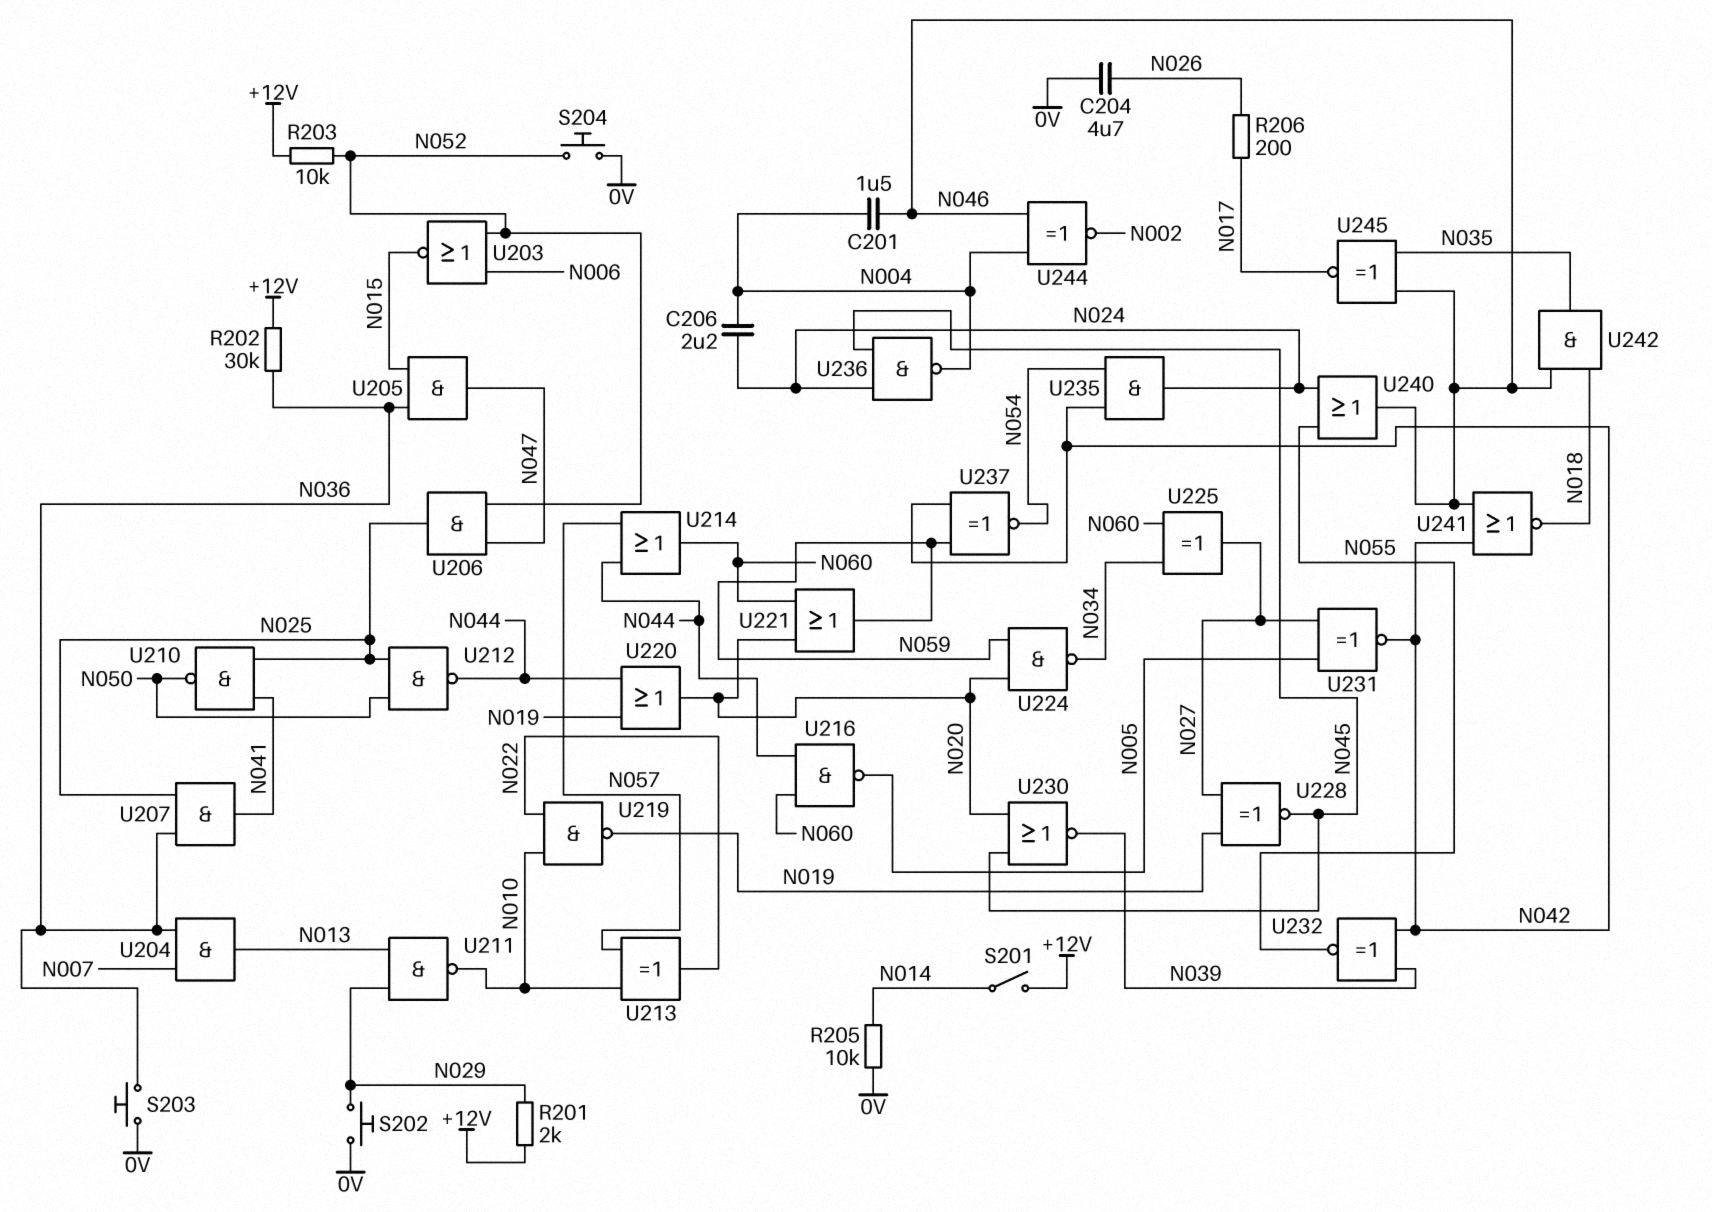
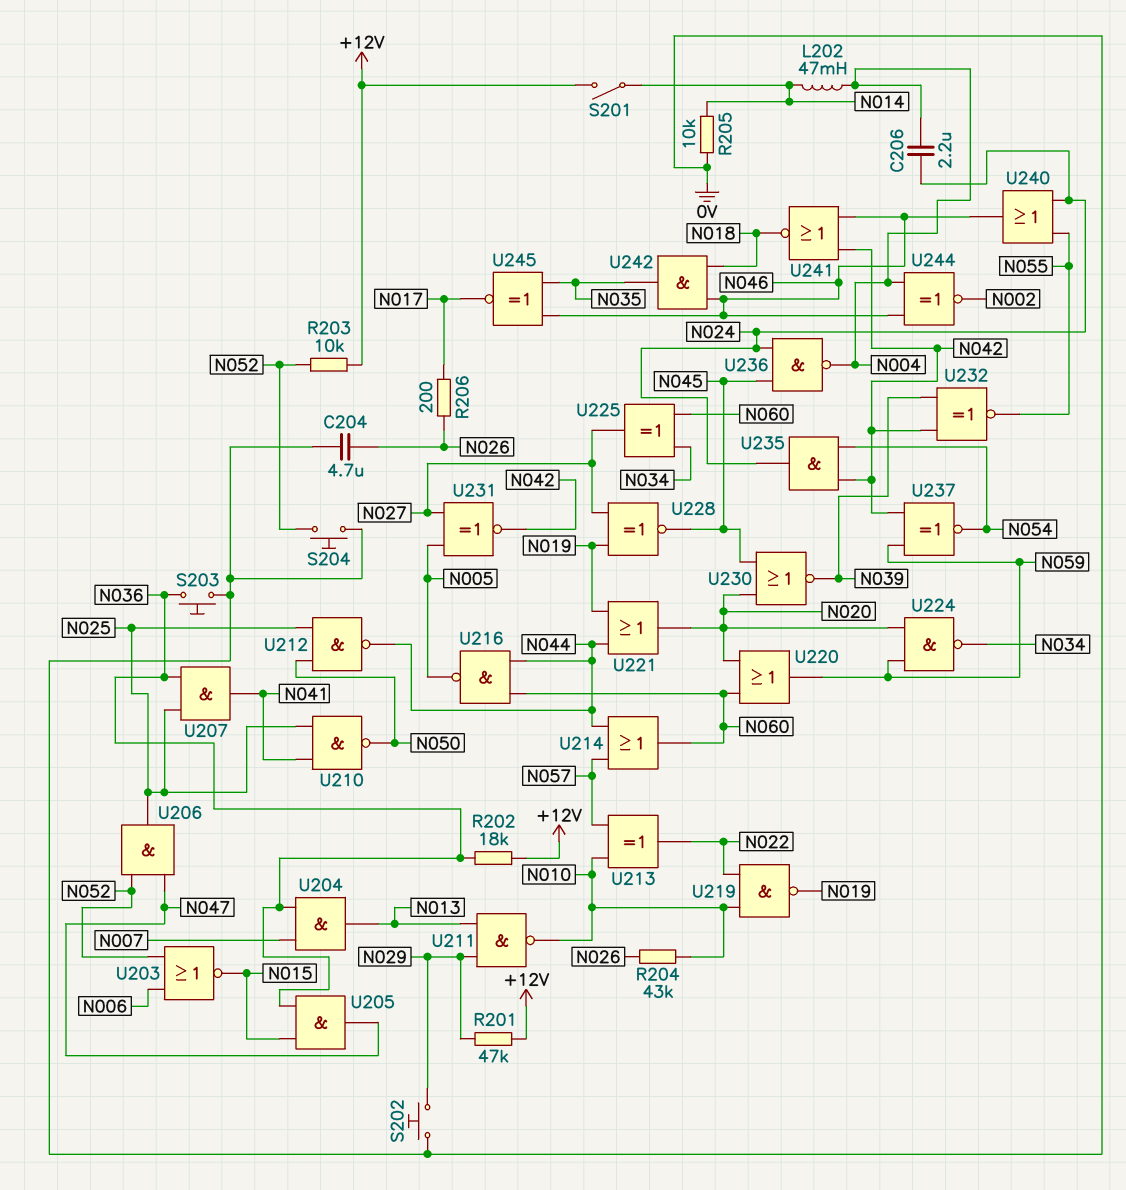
C201: 1.5uF (N004, N046) -> none
L202: none -> 47mH (N004, N014)
R201: 2k (+12V, N029) -> 47k (+12V, N029)
R202: 30k (+12V, N036) -> 18k (+12V, N036)
R204: none -> 43k (N010, N026)
U220: OR (in N019, in N044, out N020) -> OR (in N020, in N060, out N059)
U221: OR (in N020, in N060, out N059) -> OR (in N019, in N044, out N020)

